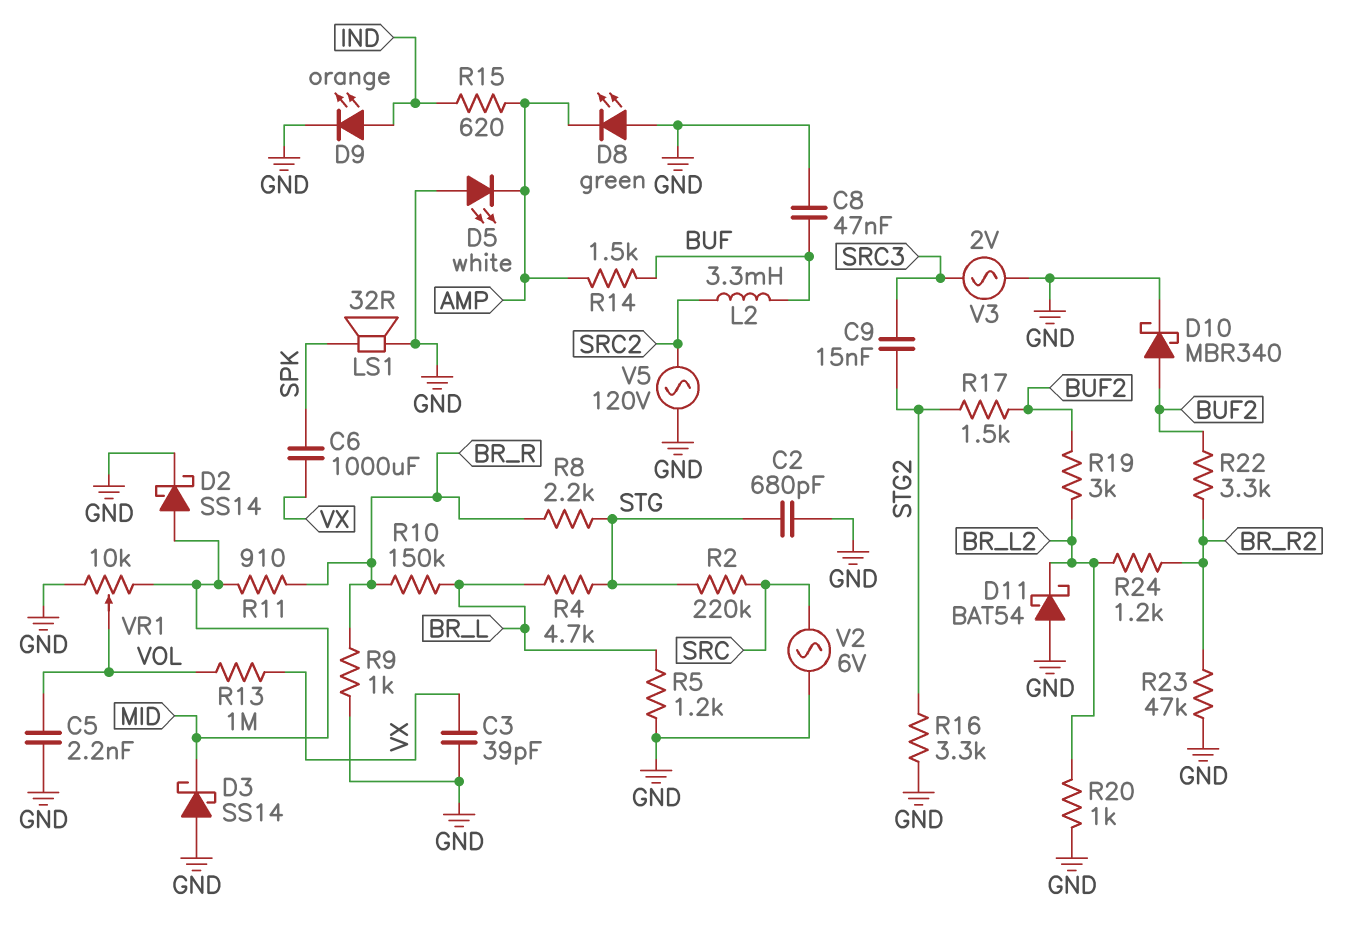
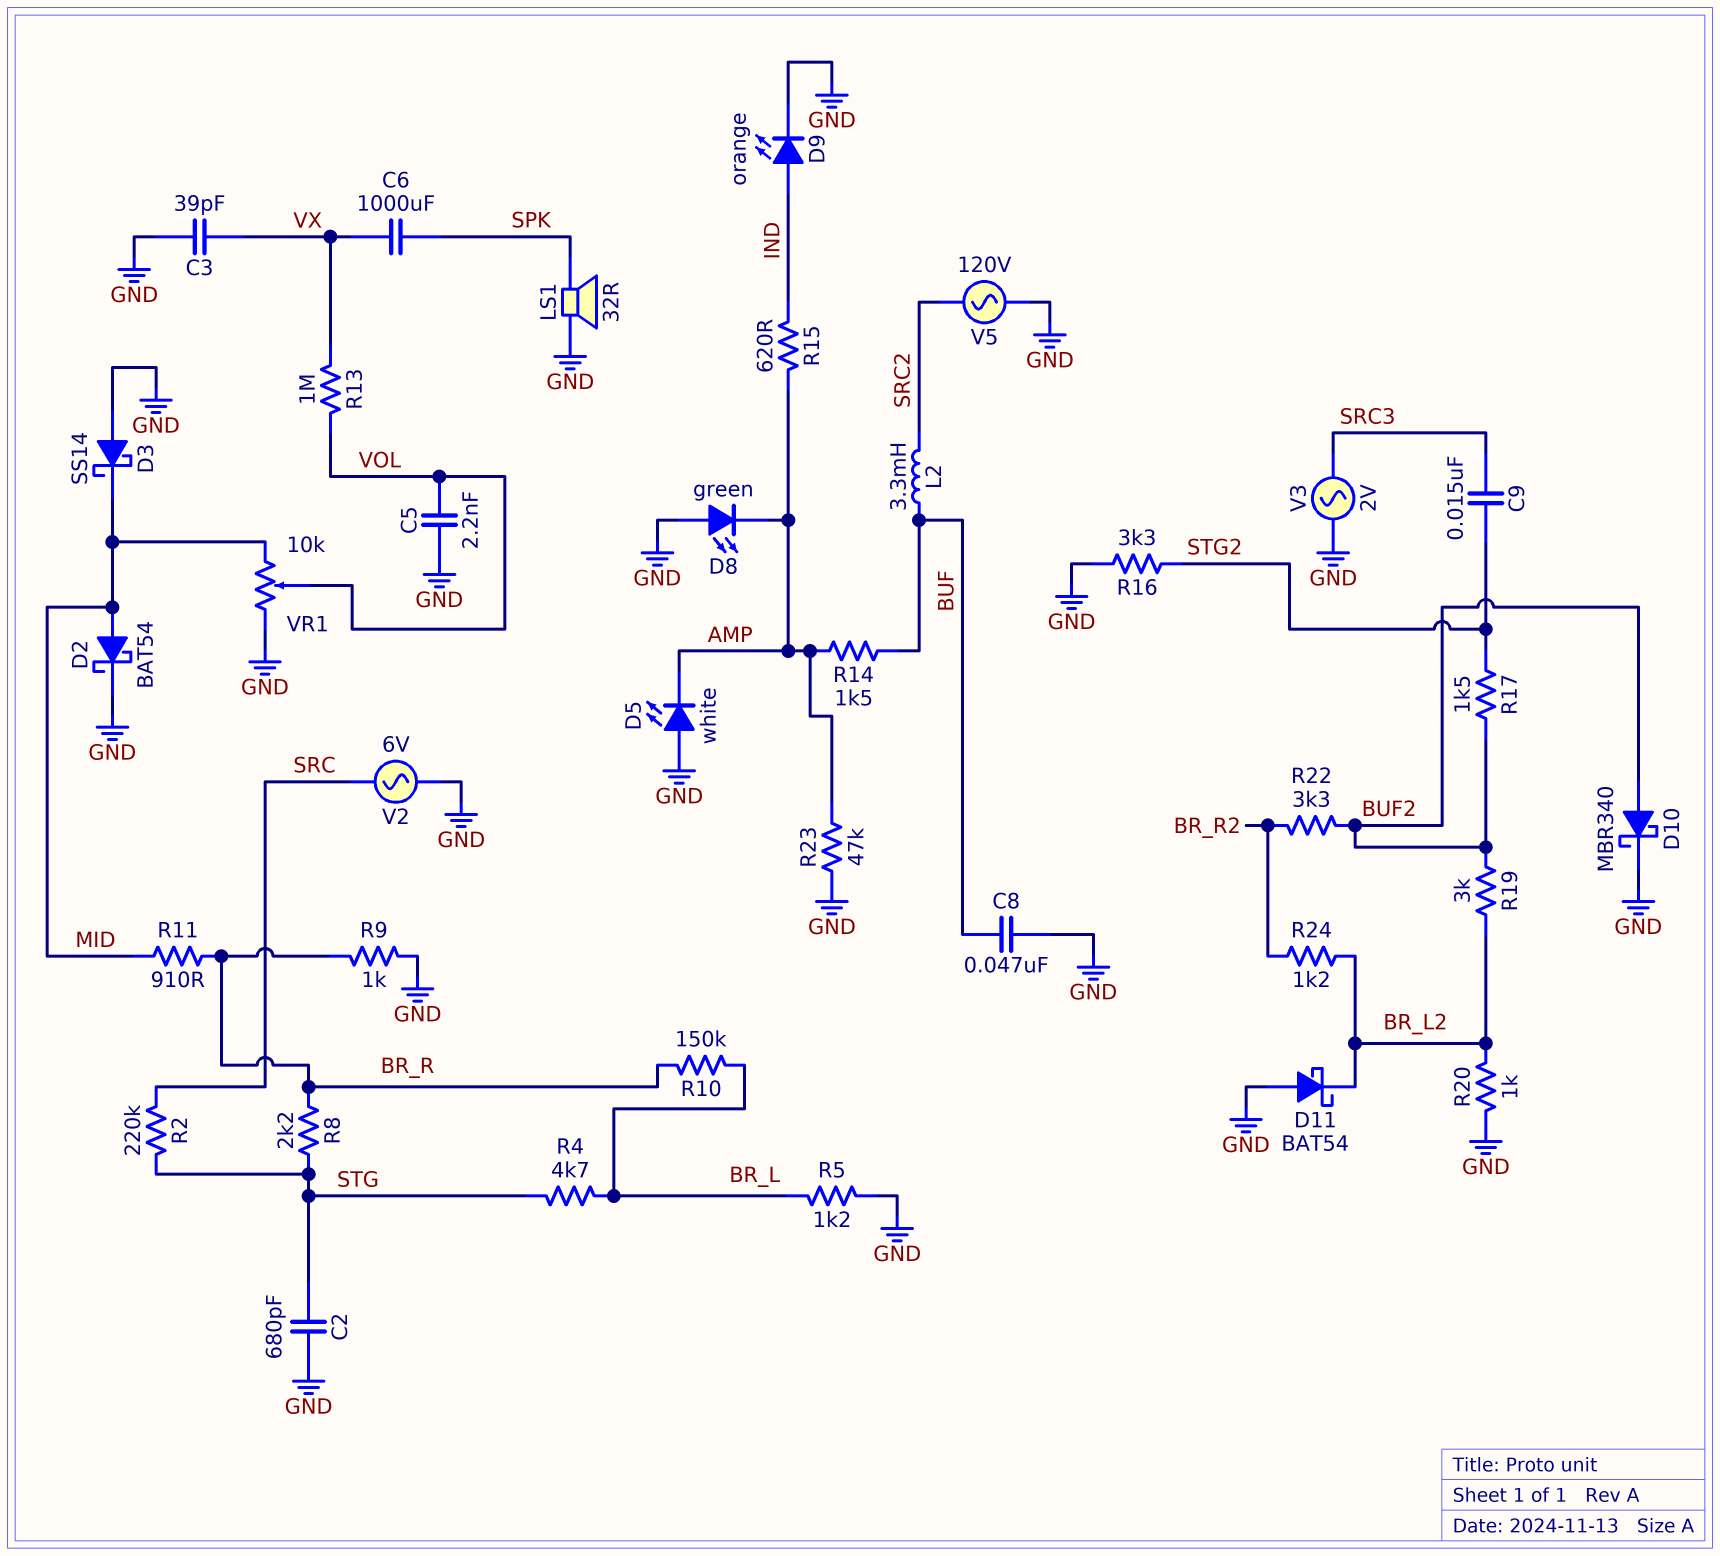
D2: schottky SS14 (A MID, K GND) -> schottky BAT54 (A MID, K GND)
R23: 47k (BR_R2, GND) -> 47k (AMP, GND)

